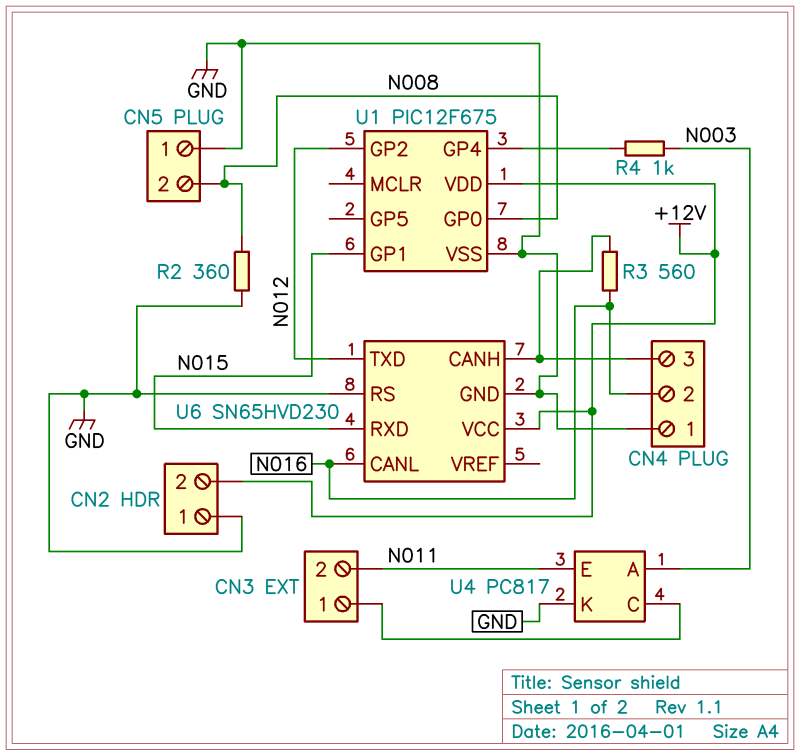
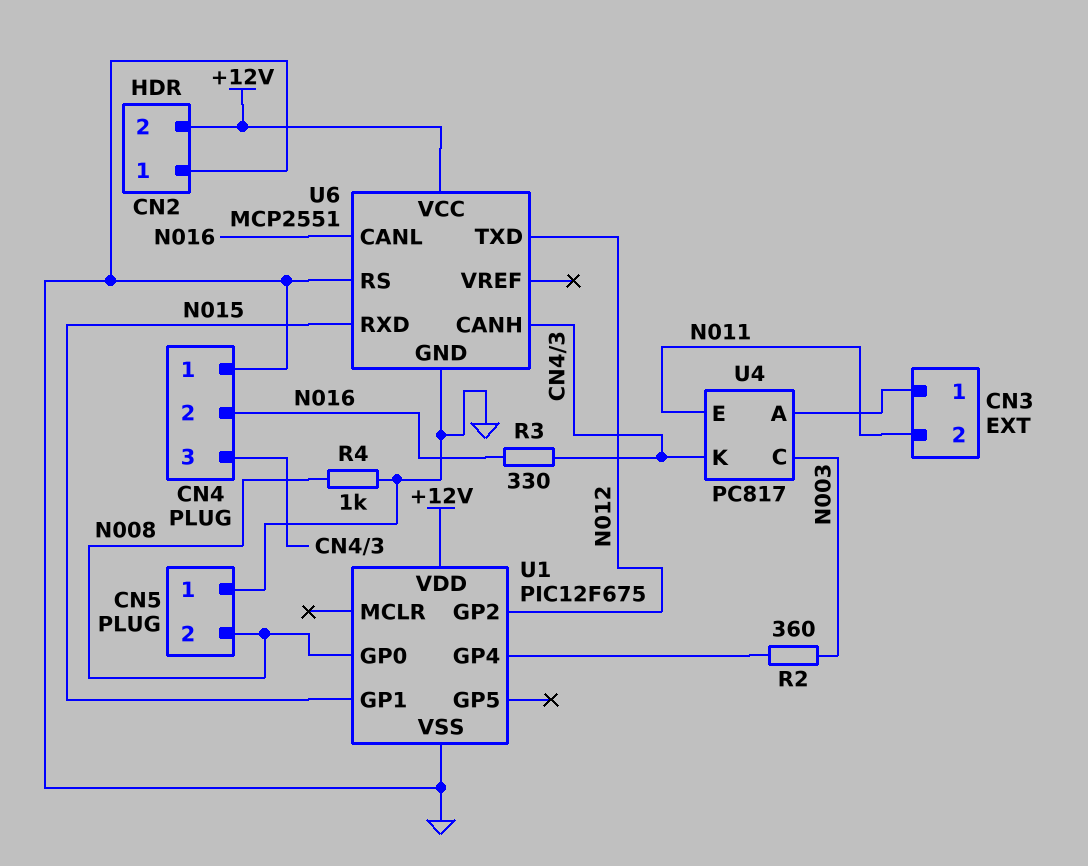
R2: 360 (GND, N008) -> 360 (N003, U1/GP4)
R3: 560 (CN4/3, N016) -> 330 (CN4/3, N016)
R4: 1k (N003, U1/GP4) -> 1k (GND, N008)
U4 pin A: N003 -> CN3/1
U4 pin C: CN3/1 -> N003
U4 pin K: GND -> CN4/3
U6: SN65HVD230 -> MCP2551

